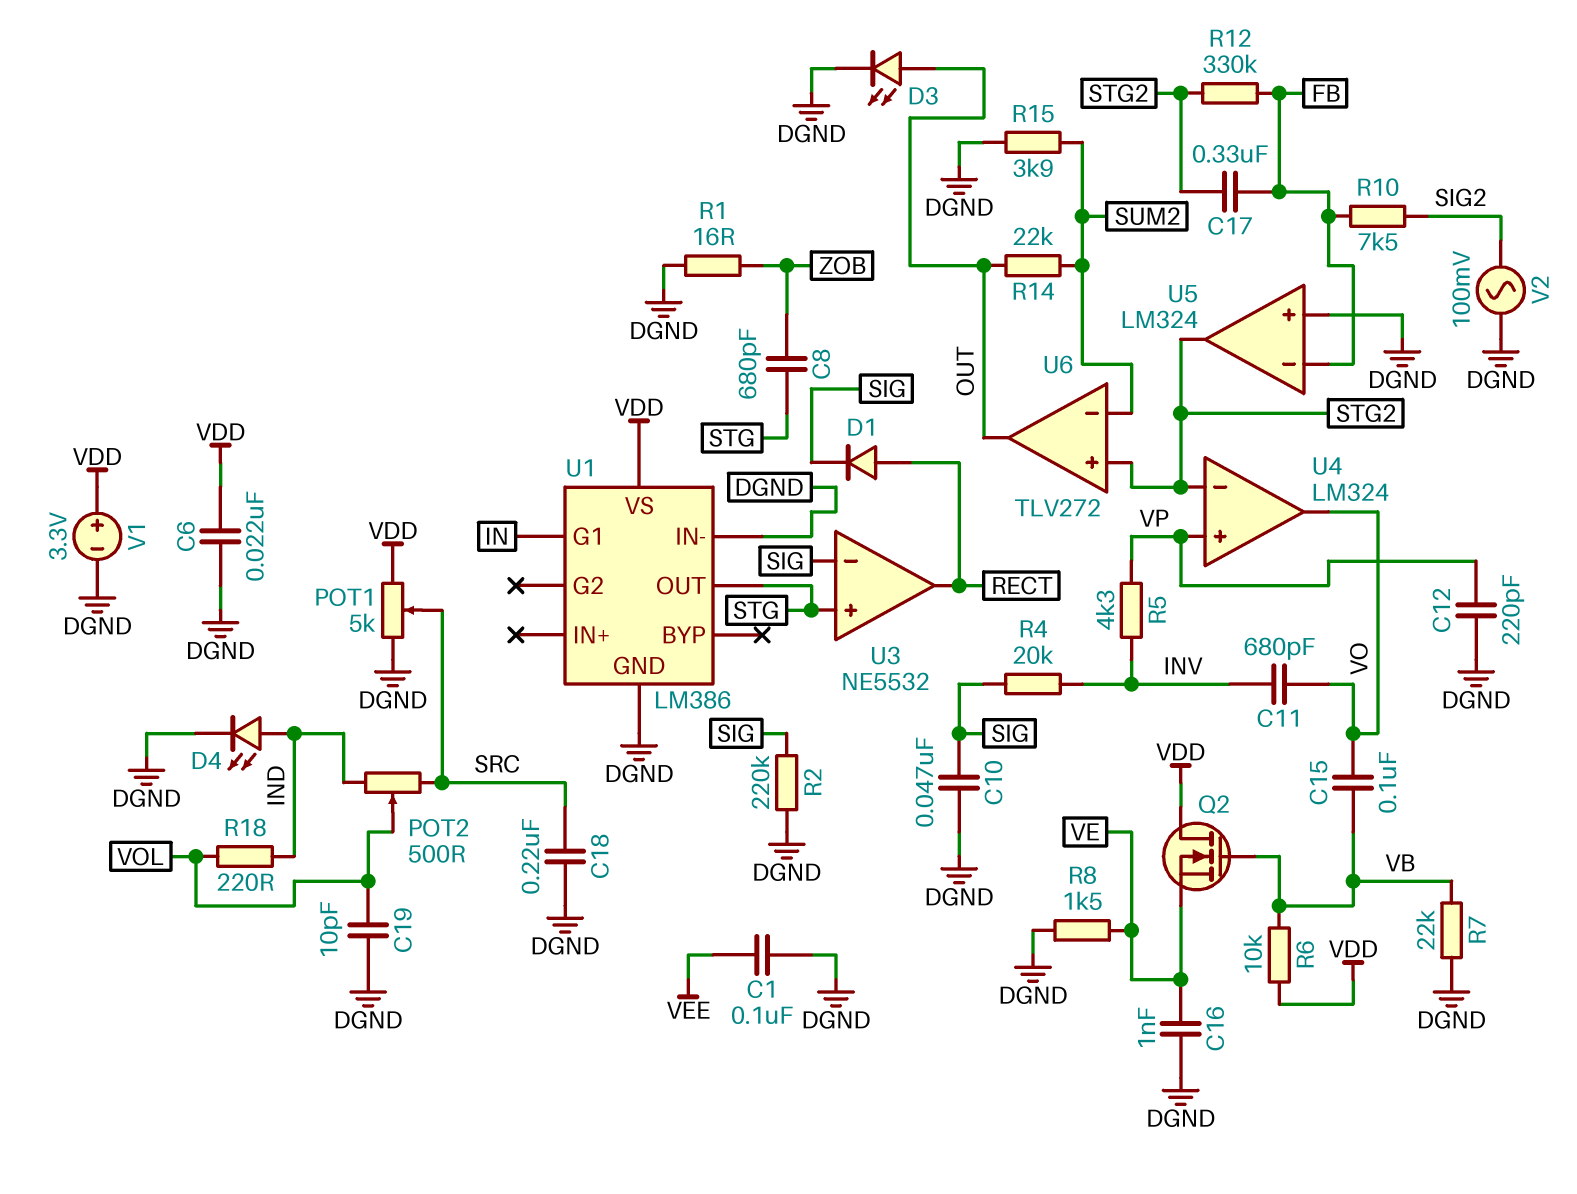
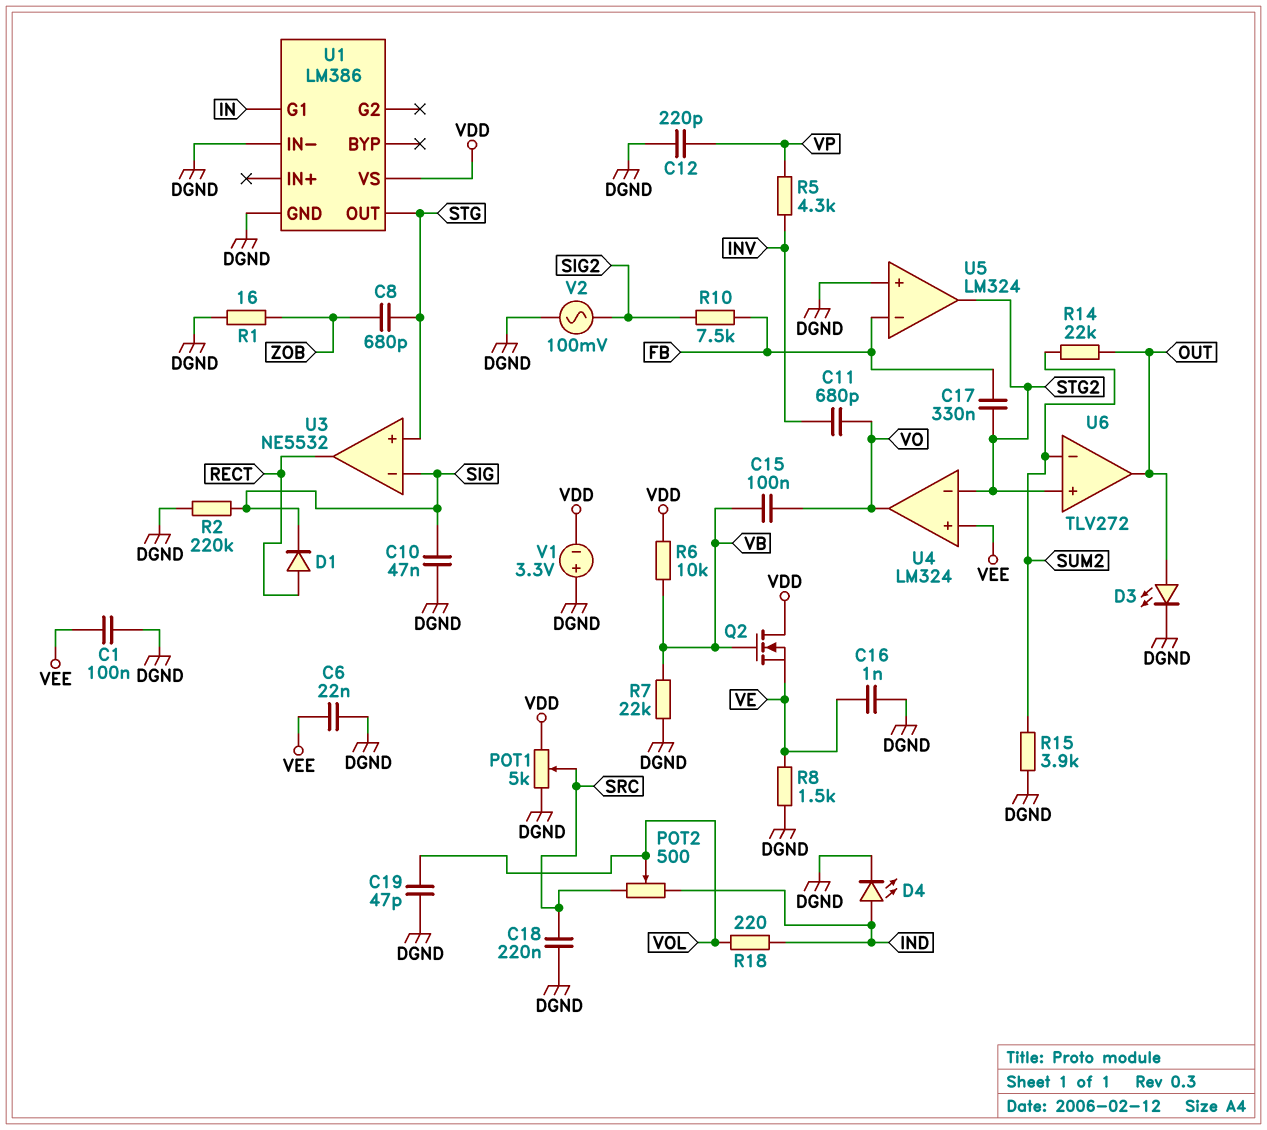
C6: 22nF (DGND, VDD) -> 22nF (DGND, VEE)
C19: 10pF (DGND, VOL) -> 47pF (DGND, VOL)
R4: 20k (INV, SIG) -> none
R12: 330k (FB, STG2) -> none
U4 pin in+: VP -> VEE
V1: 3.3V (plus VDD, minus DGND) -> 3.3V (plus DGND, minus VDD)

